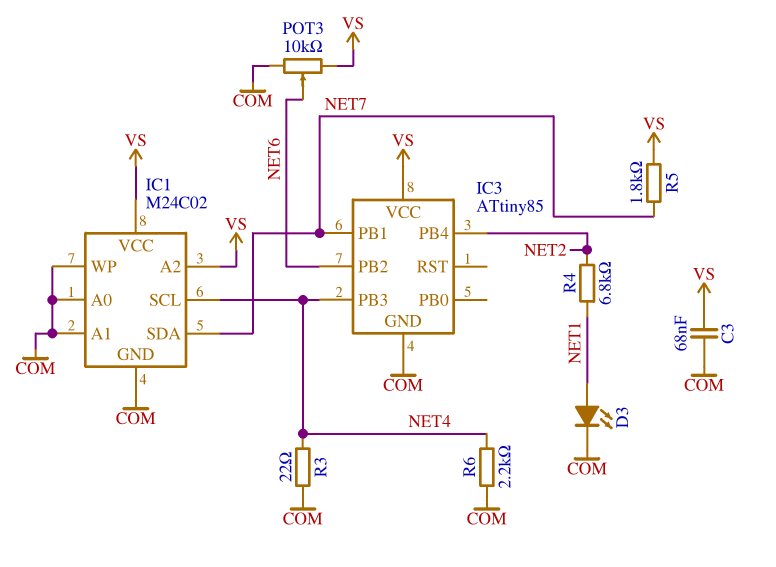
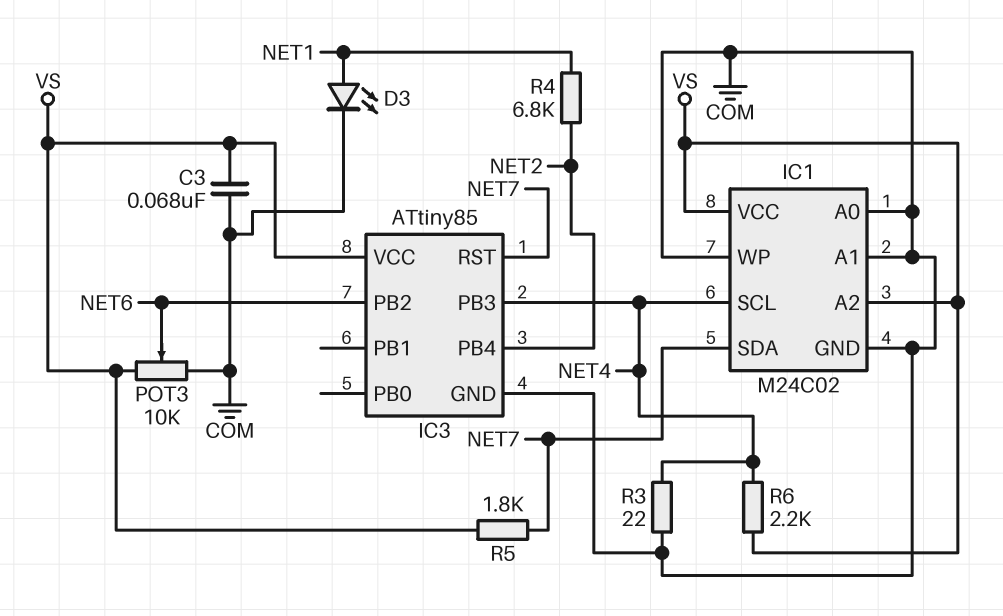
IC3 pin PB1: NET7 -> none
IC3 pin RST: none -> NET7
R6: 2.2k (COM, NET4) -> 2.2k (NET4, VS)

